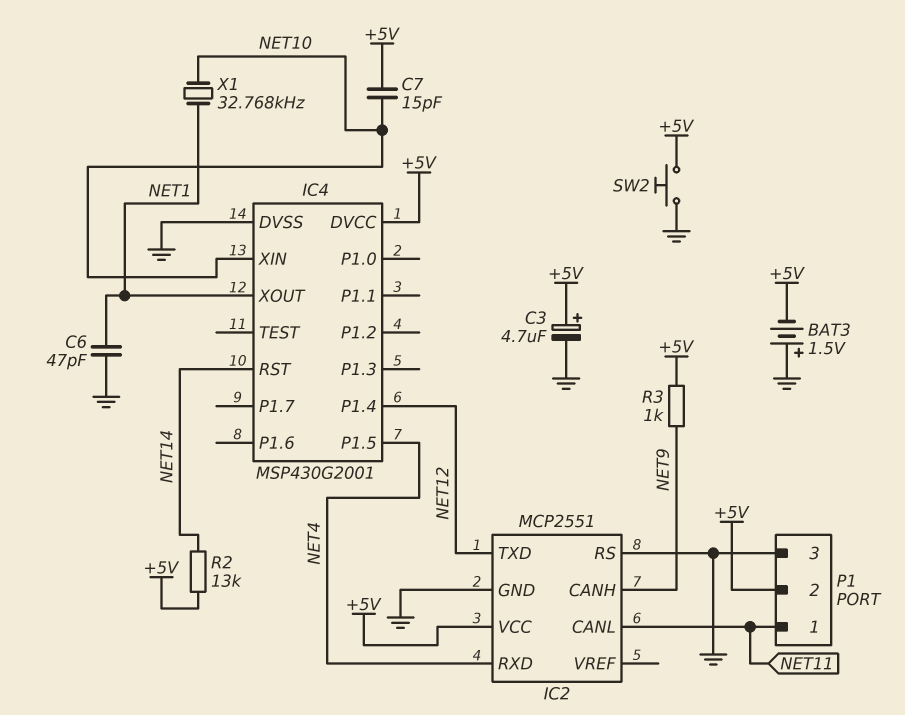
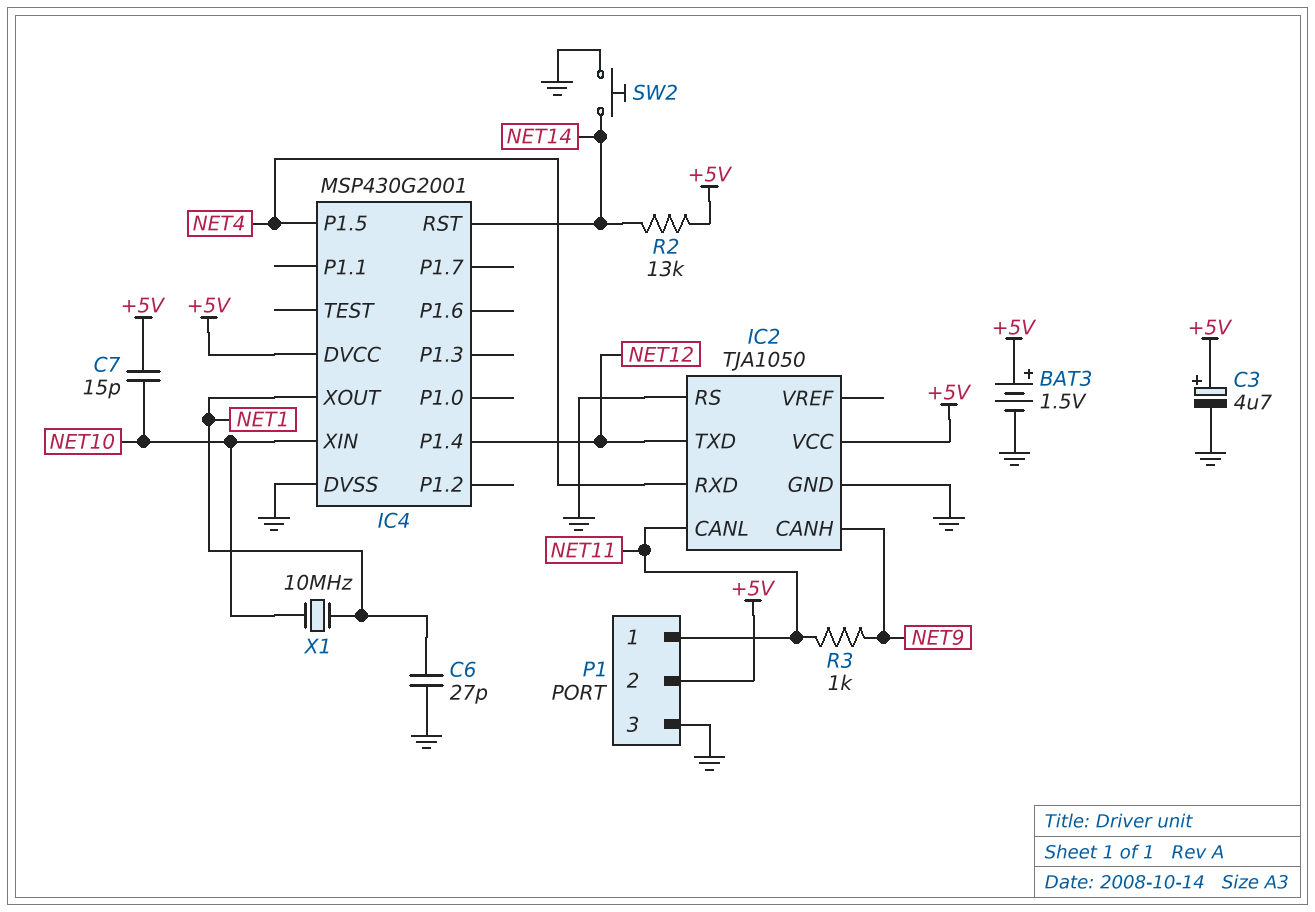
BAT3: 1.5V (plus GND, minus +5V) -> 1.5V (plus +5V, minus GND)
C6: 47pF (GND, NET1) -> 27pF (GND, NET1)
IC2: MCP2551 -> TJA1050
R3: 1k (+5V, NET9) -> 1k (NET9, NET11)
SW2: button (+5V, GND) -> button (GND, NET14)
X1: 32.768kHz (NET1, NET10) -> 10MHz (NET1, NET10)

